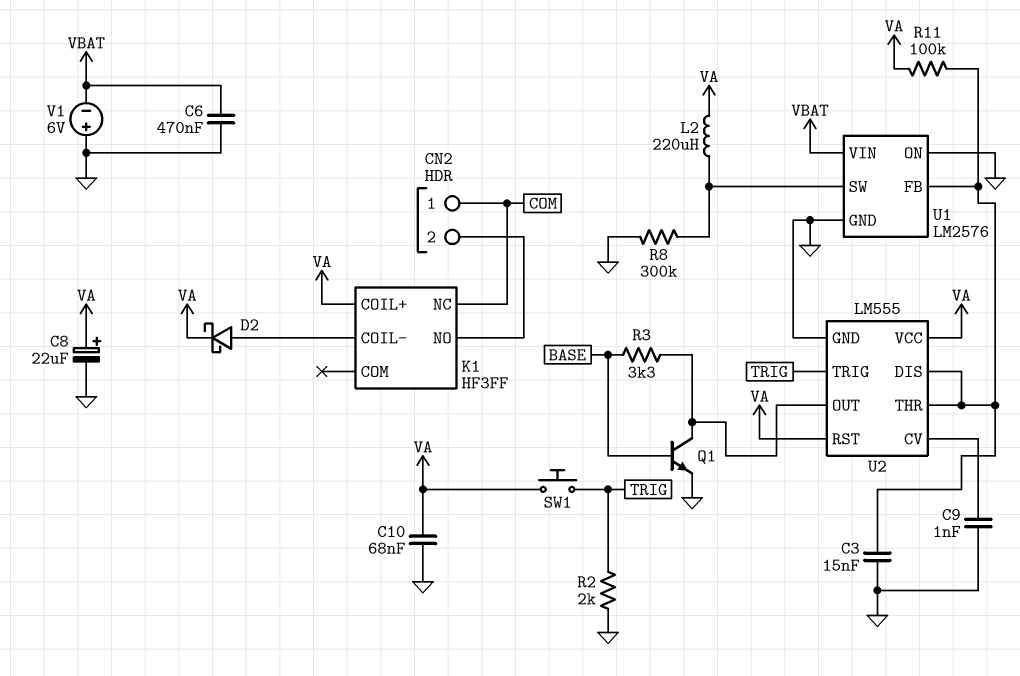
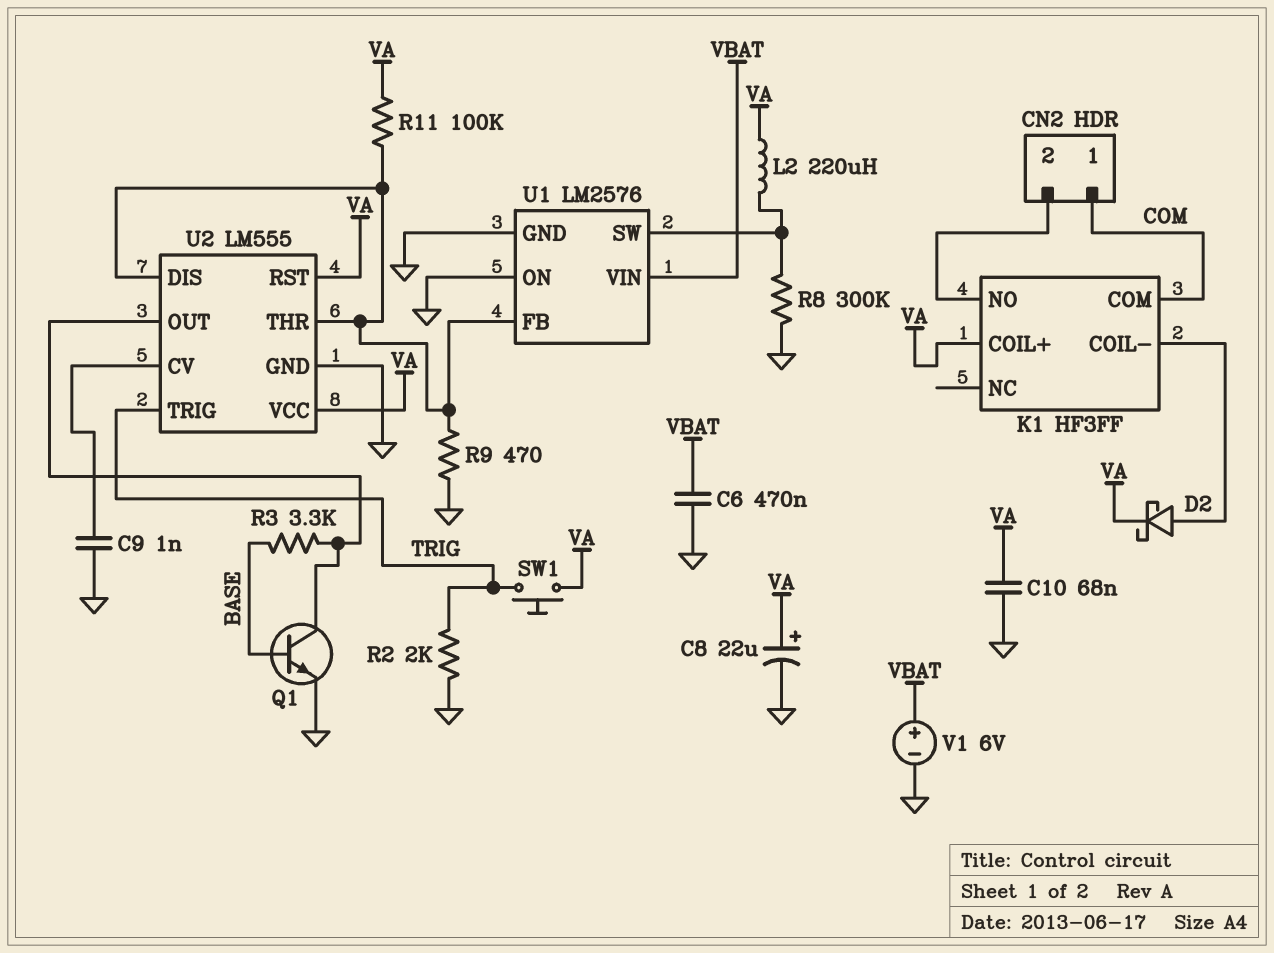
C3: 15nF (GND, U1/FB) -> none
K1 pin COM: none -> COM
K1 pin NC: COM -> none
R9: none -> 470 (GND, U1/FB)
V1: 6V (plus GND, minus VBAT) -> 6V (plus VBAT, minus GND)

